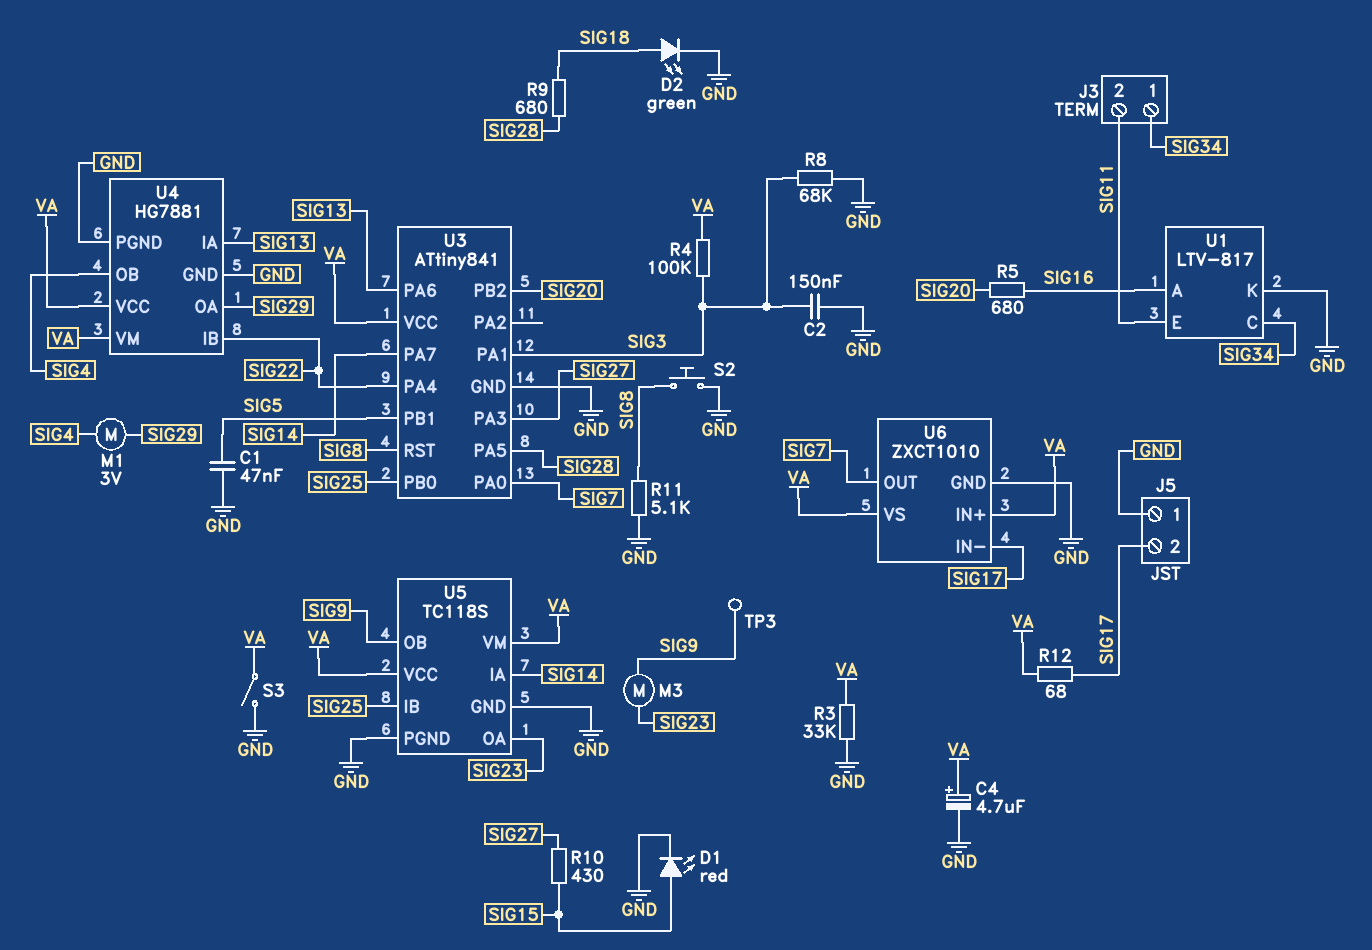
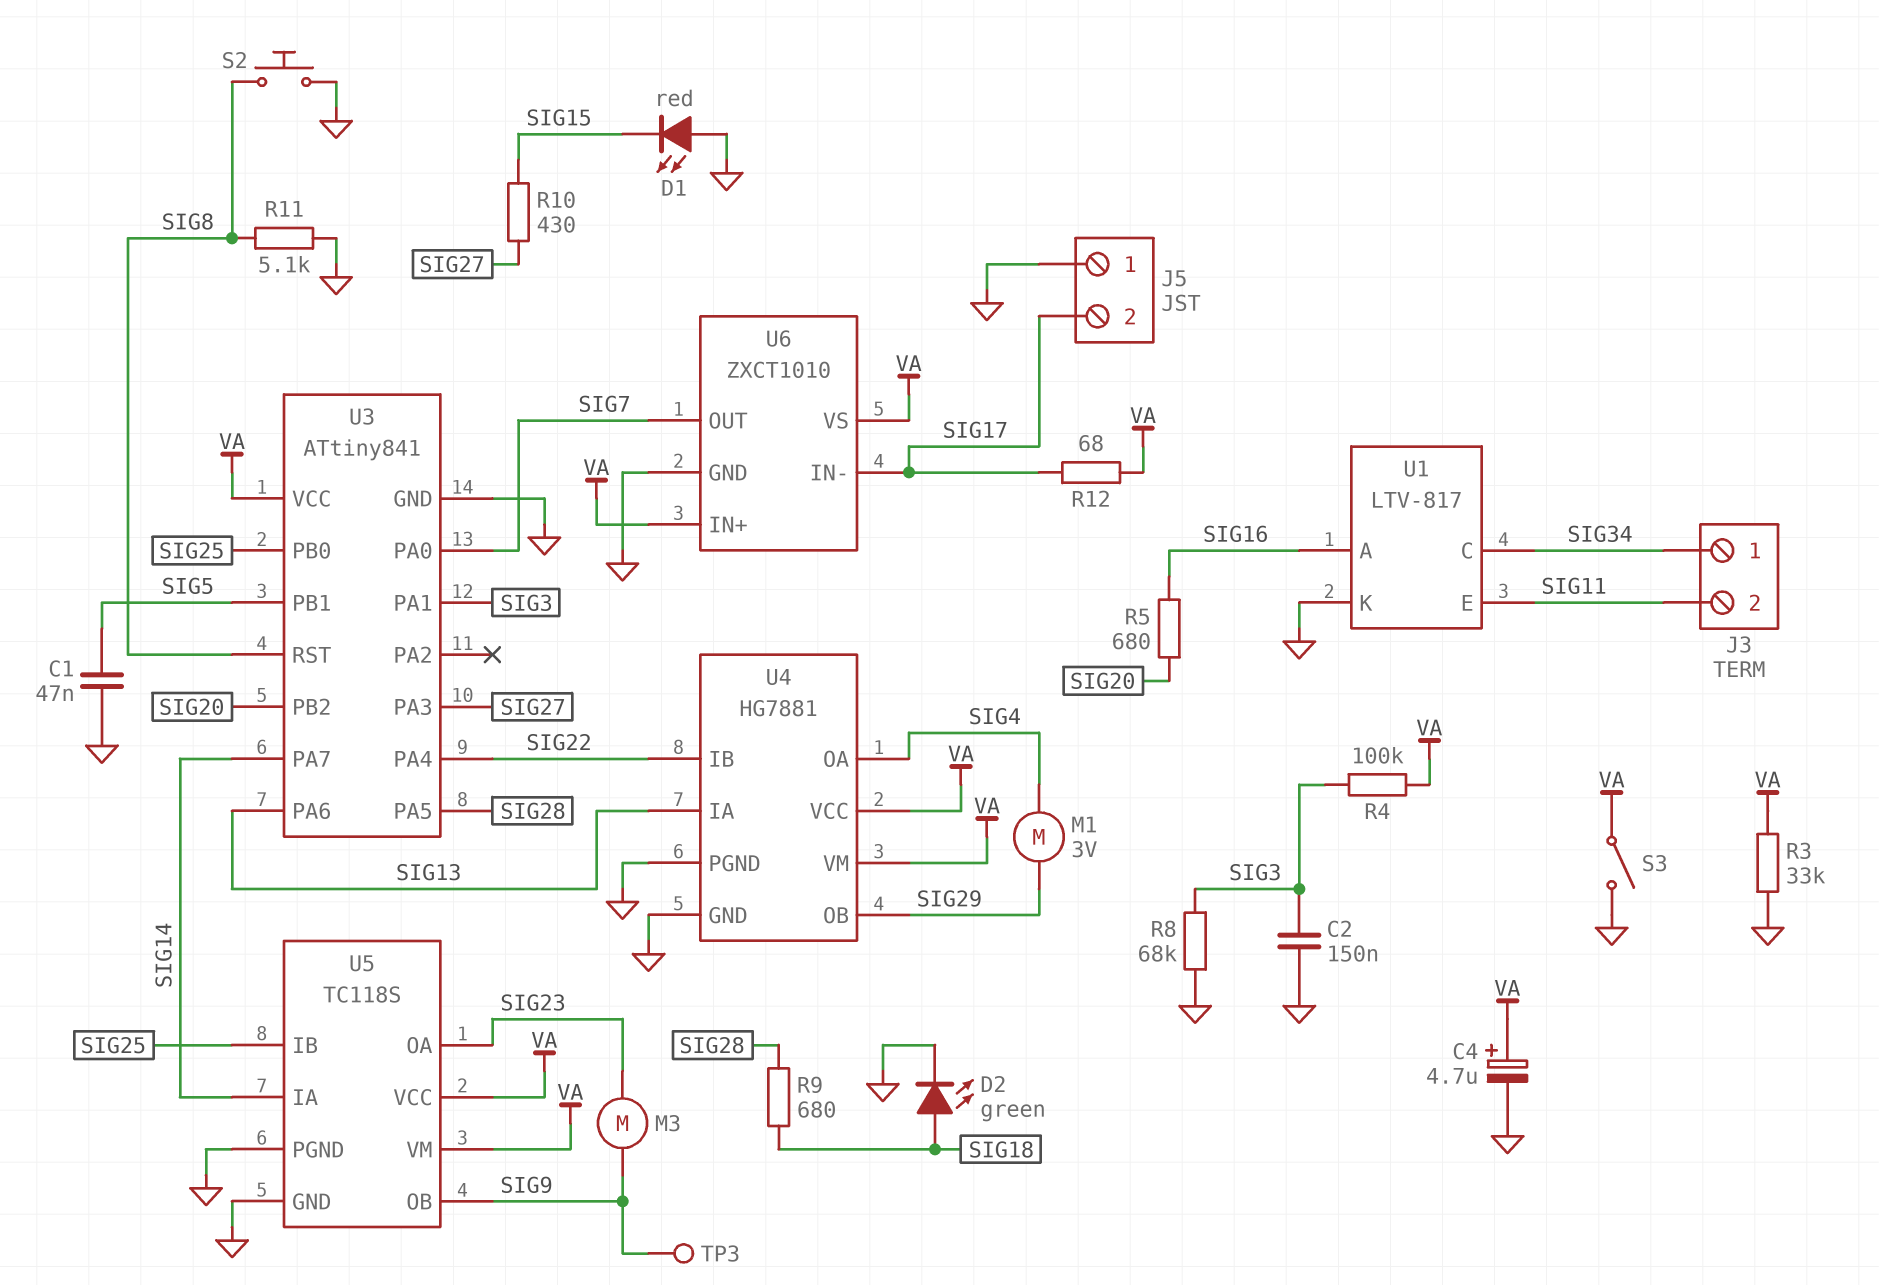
D1: LED red (A SIG15, K GND) -> LED red (A GND, K SIG15)
U4 pin OA: SIG29 -> SIG4
U4 pin OB: SIG4 -> SIG29

